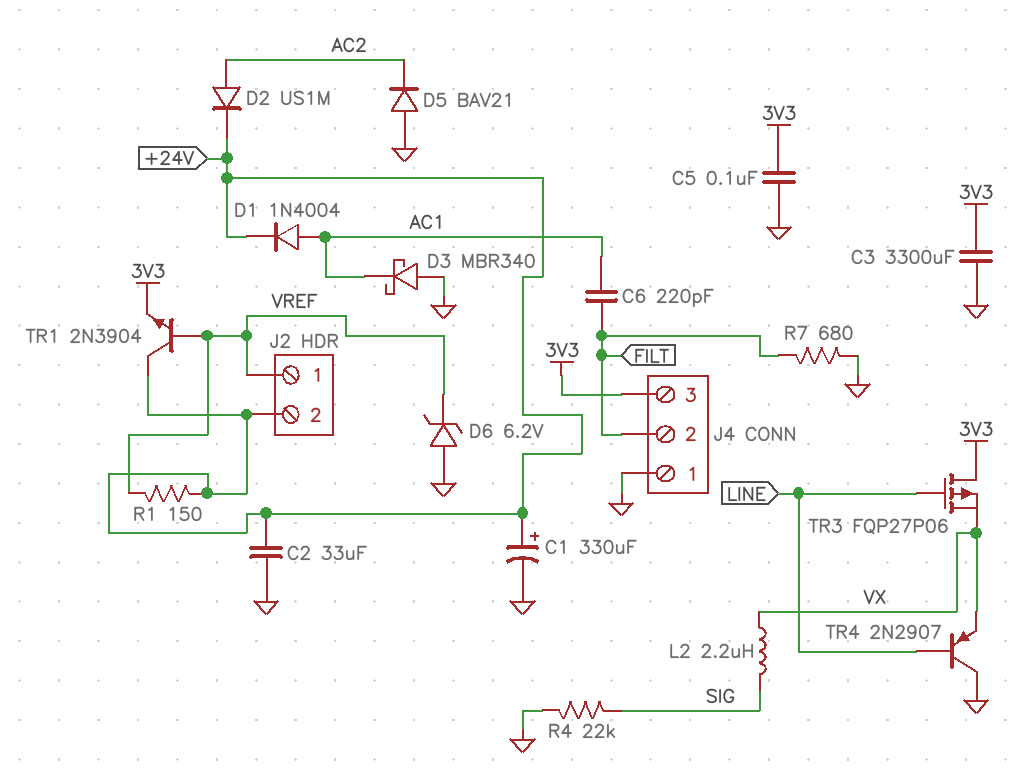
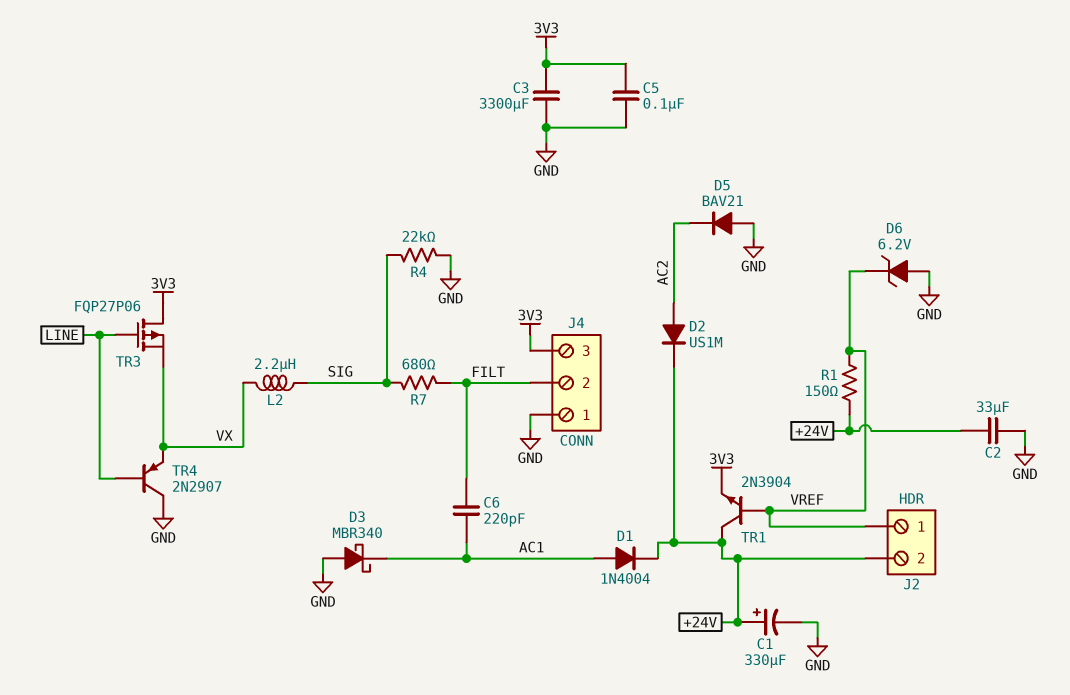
R7: 680 (FILT, GND) -> 680 (FILT, SIG)

